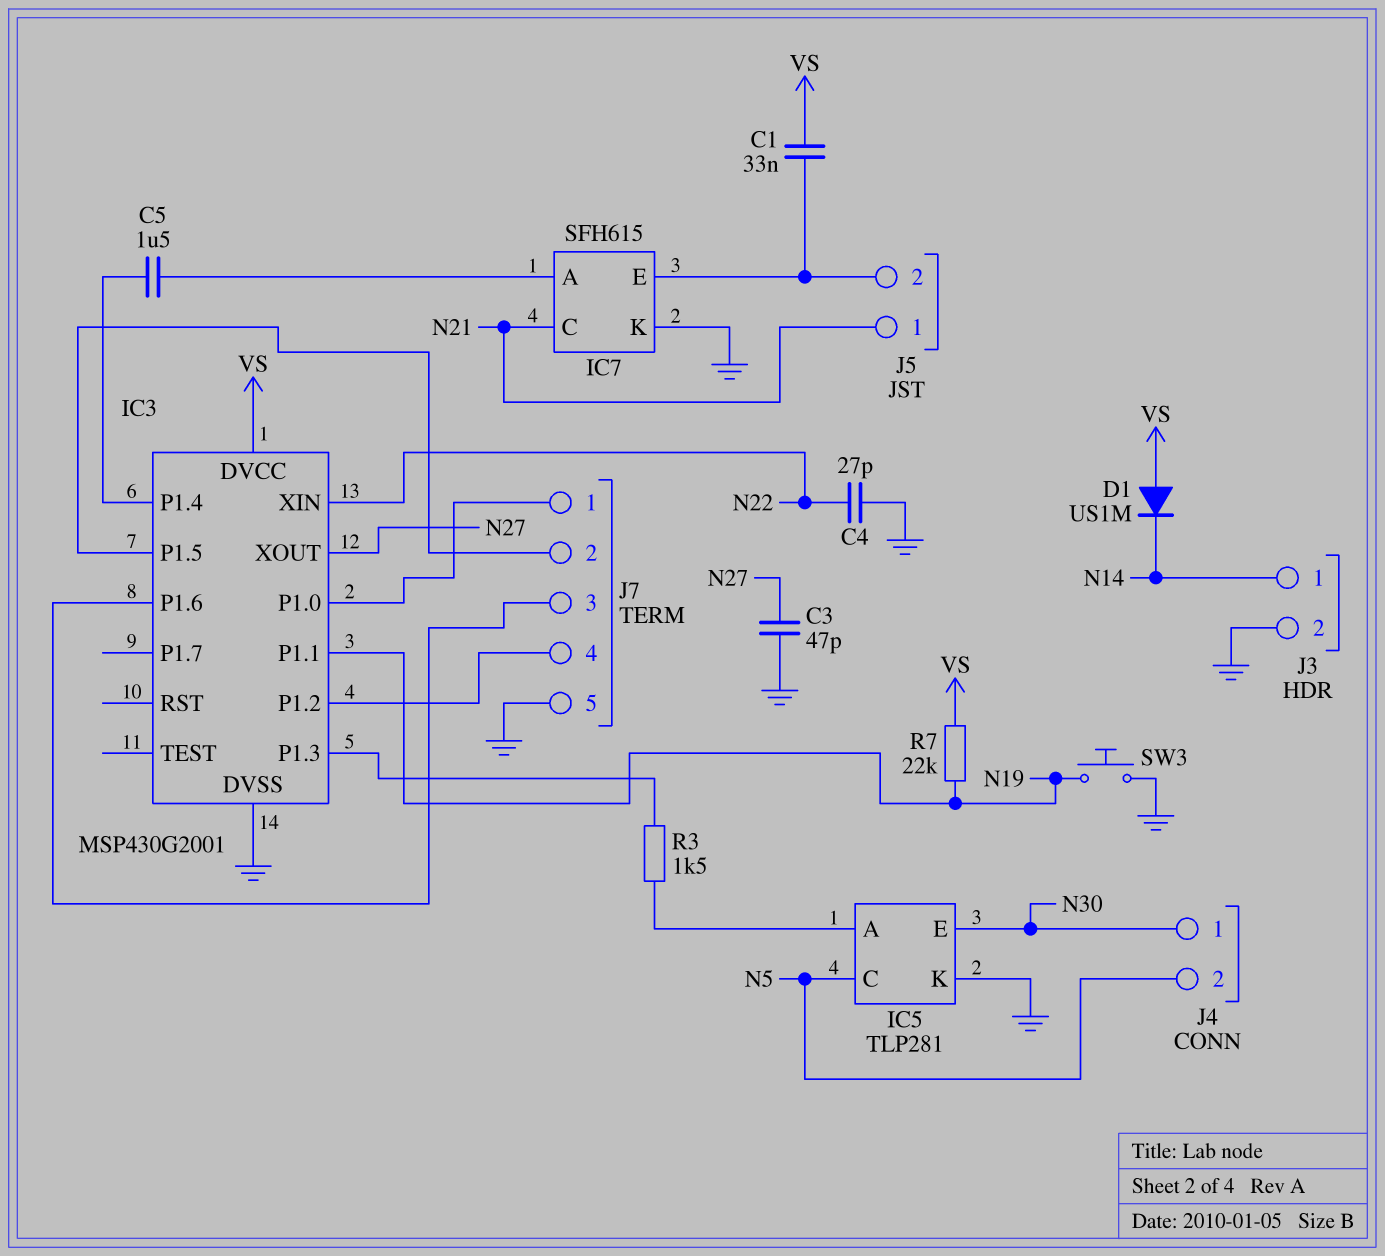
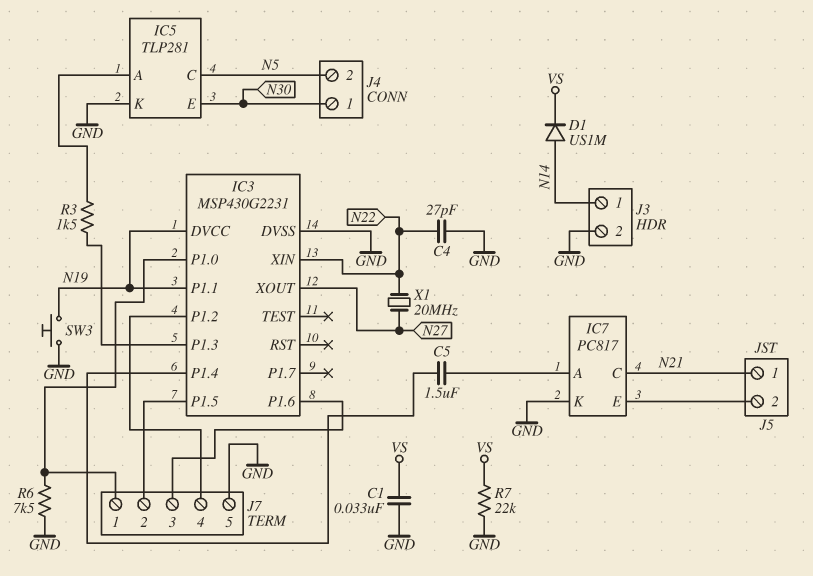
C1: 33nF (IC7/E, VS) -> 33nF (GND, VS)
C3: 47pF (GND, N27) -> none
D1: diode US1M (A VS, K N14) -> diode US1M (A N14, K VS)
IC3: MSP430G2001 -> MSP430G2231
IC3 pin DVCC: VS -> N19
IC7: SFH615 -> PC817
R6: none -> 7.5k (GND, IC3/P1.0)
R7: 22k (N19, VS) -> 22k (GND, VS)
X1: none -> 20MHz (N22, N27)

